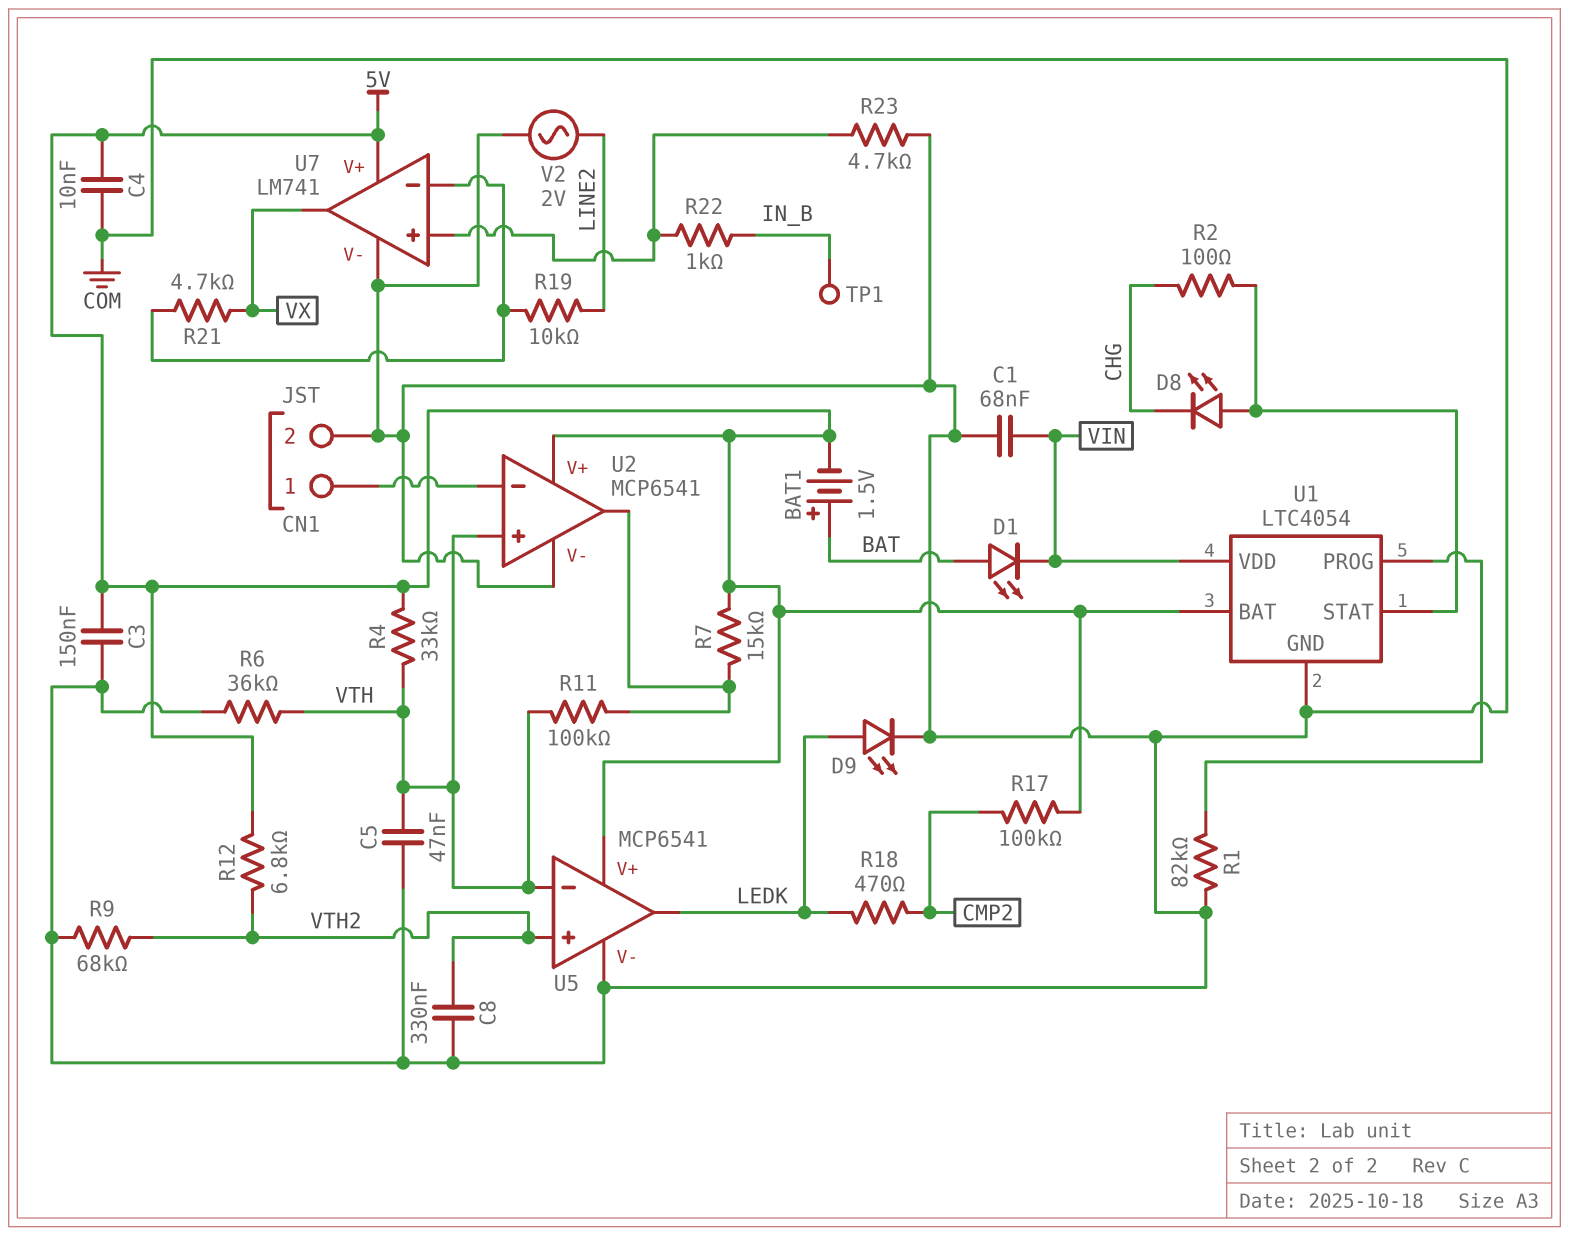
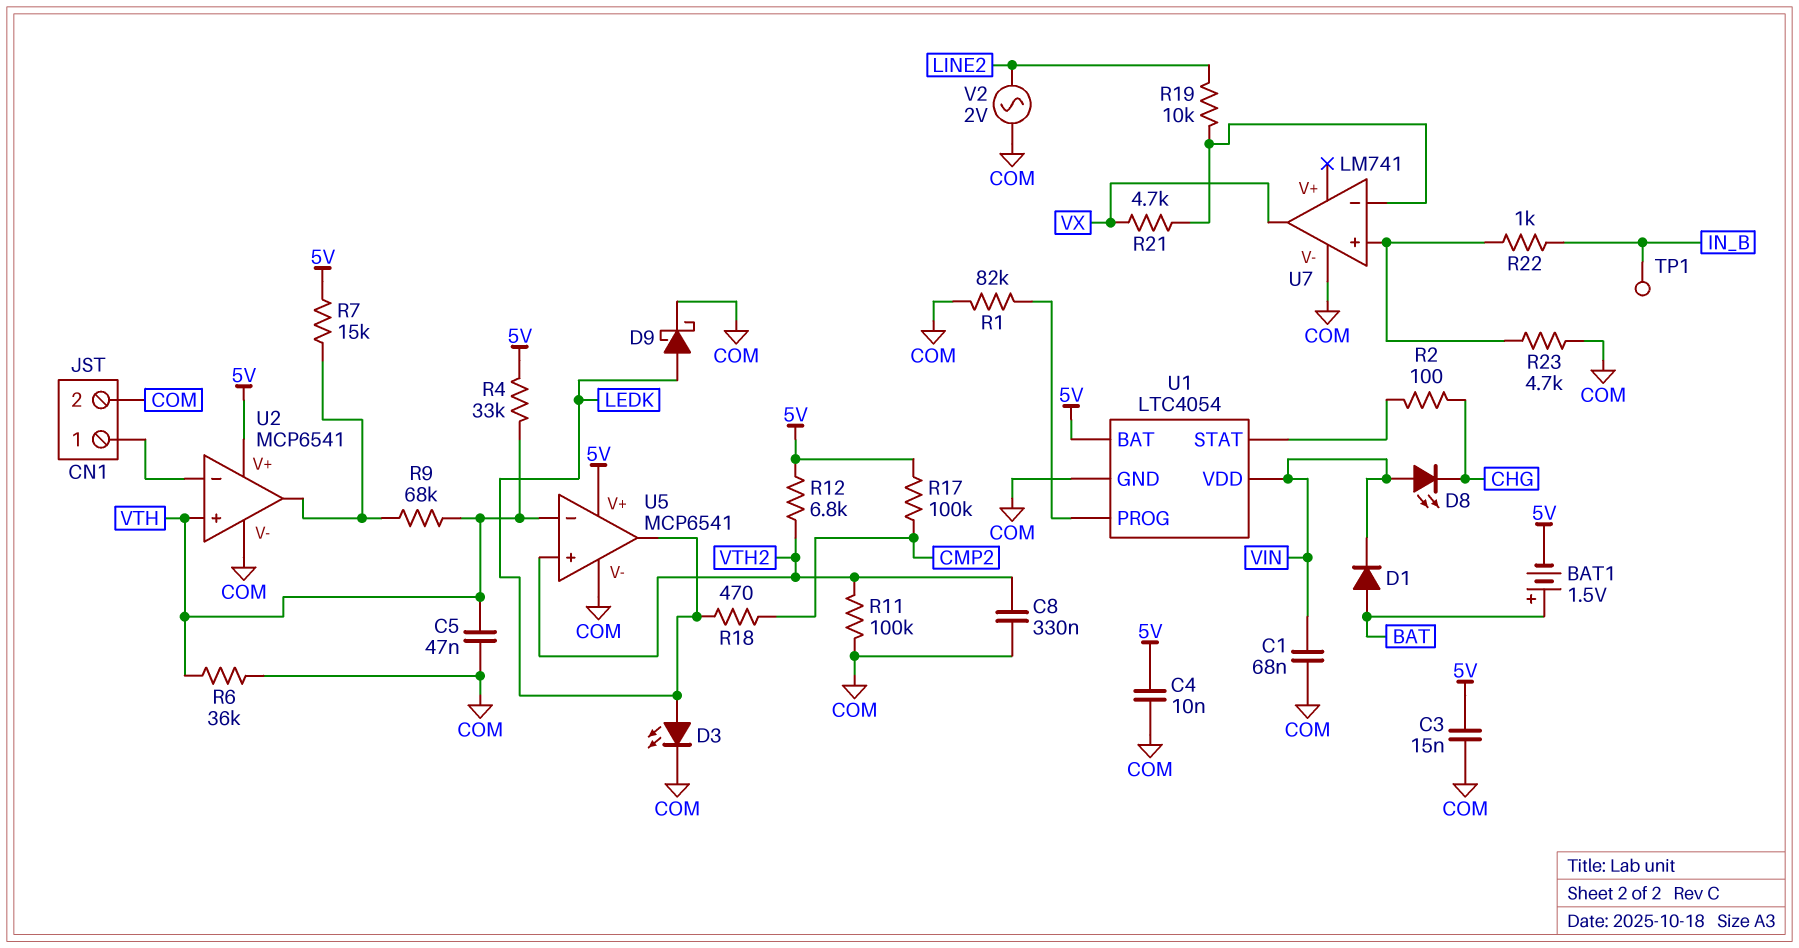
C3: 150nF (5V, COM) -> 15nF (5V, COM)
D1: LED (A BAT, K VIN) -> diode (A BAT, K VIN)
D3: none -> LED (A LEDK, K COM)
D8: LED (A U1/STAT, K CHG) -> LED (A VIN, K CHG)
D9: LED (A LEDK, K COM) -> schottky (A LEDK, K COM)
R9: 68k (COM, VTH2) -> 68k (U2/out, VTH)
R11: 100k (U2/out, VTH) -> 100k (COM, VTH2)
U7 pin V+: 5V -> none

